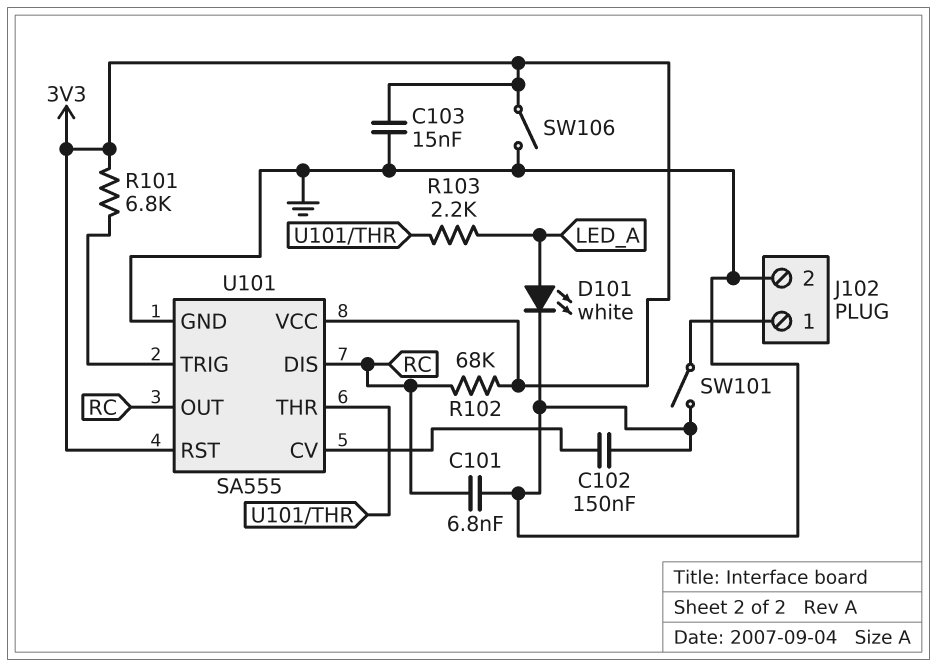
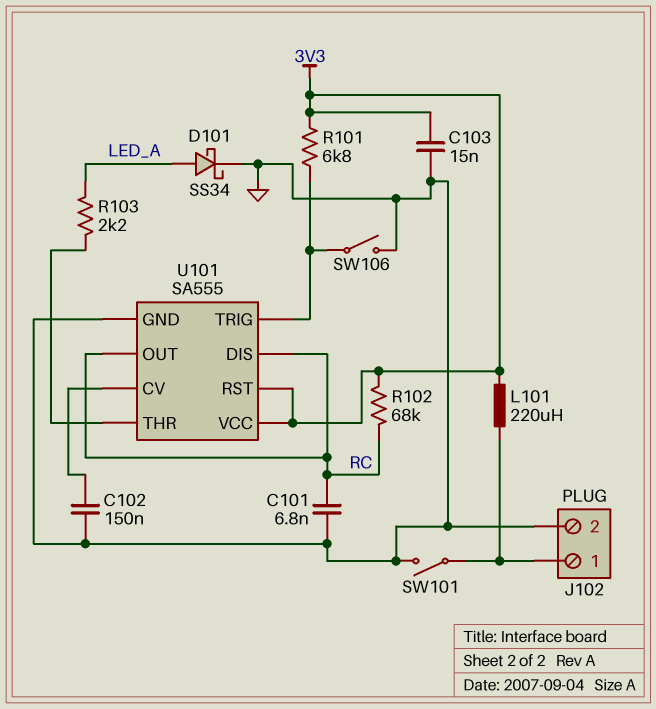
D101: LED white (A LED_A, K GND) -> schottky SS34 (A LED_A, K GND)
L101: none -> 220uH (3V3, J102/1)
SW106: switch (3V3, GND) -> switch (GND, U101/TRIG)

